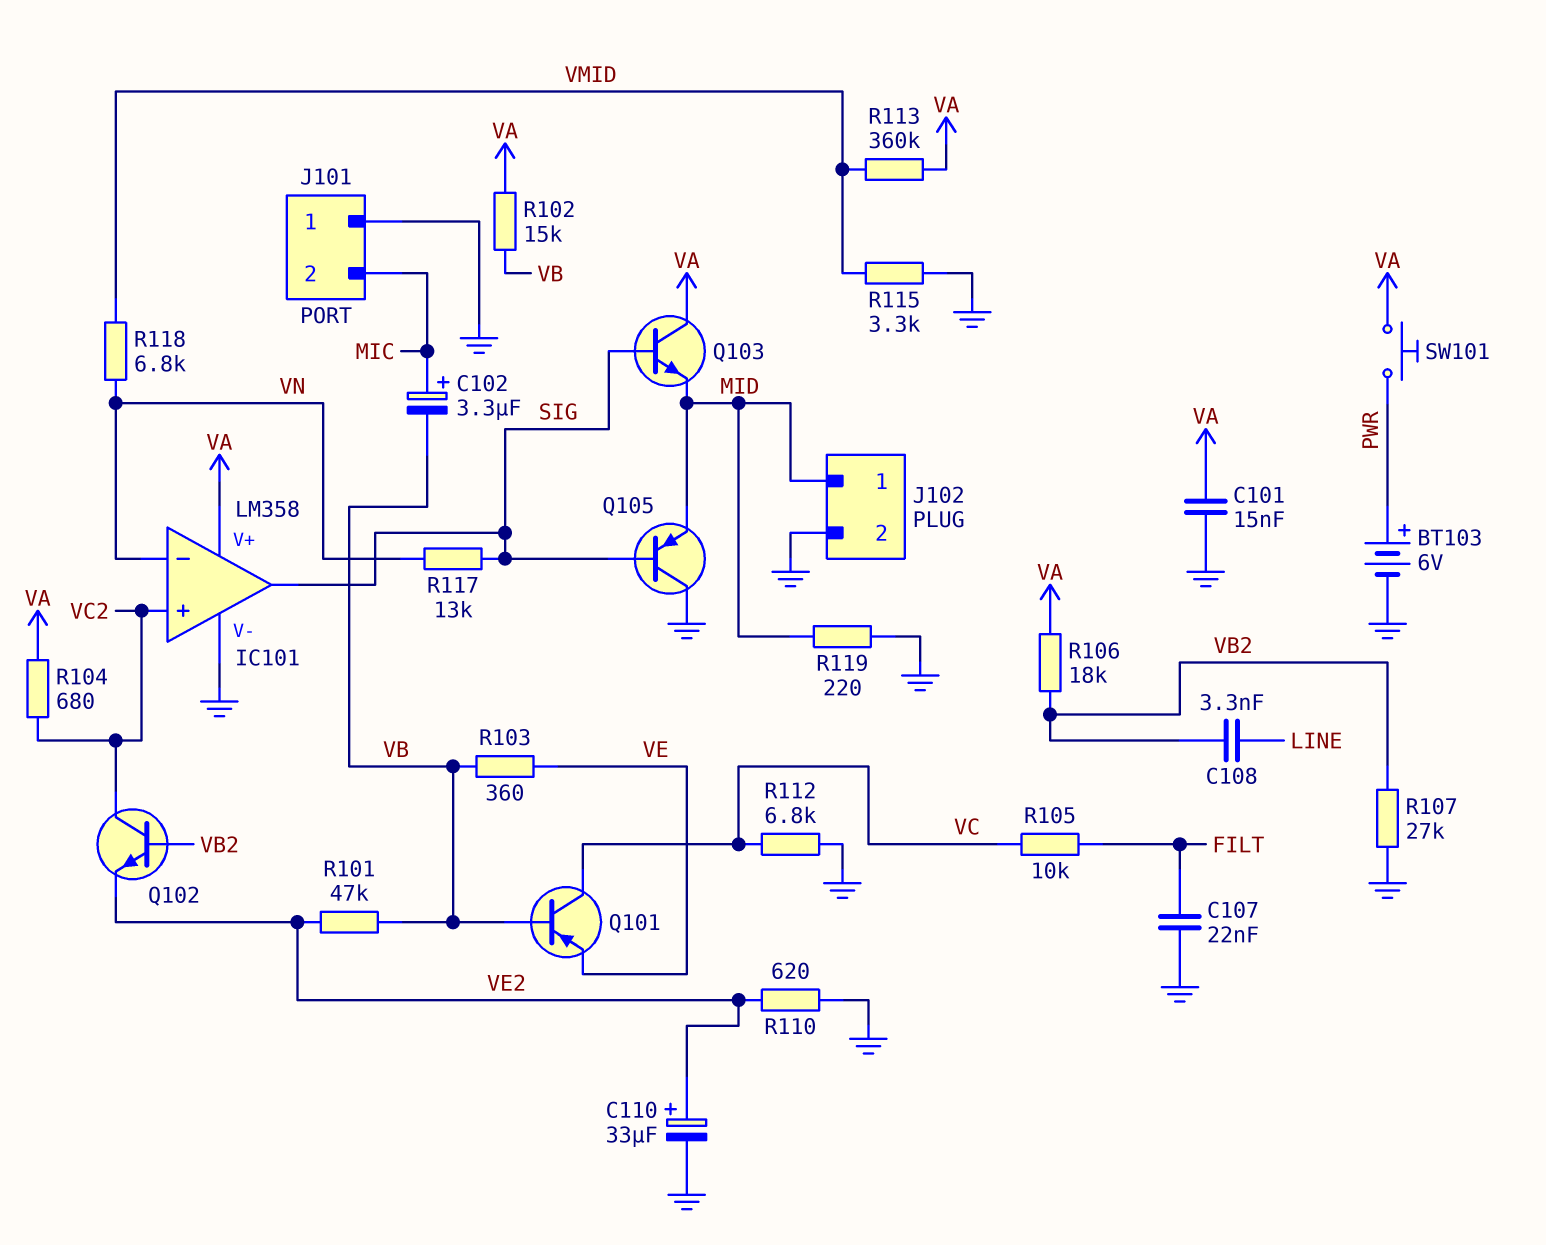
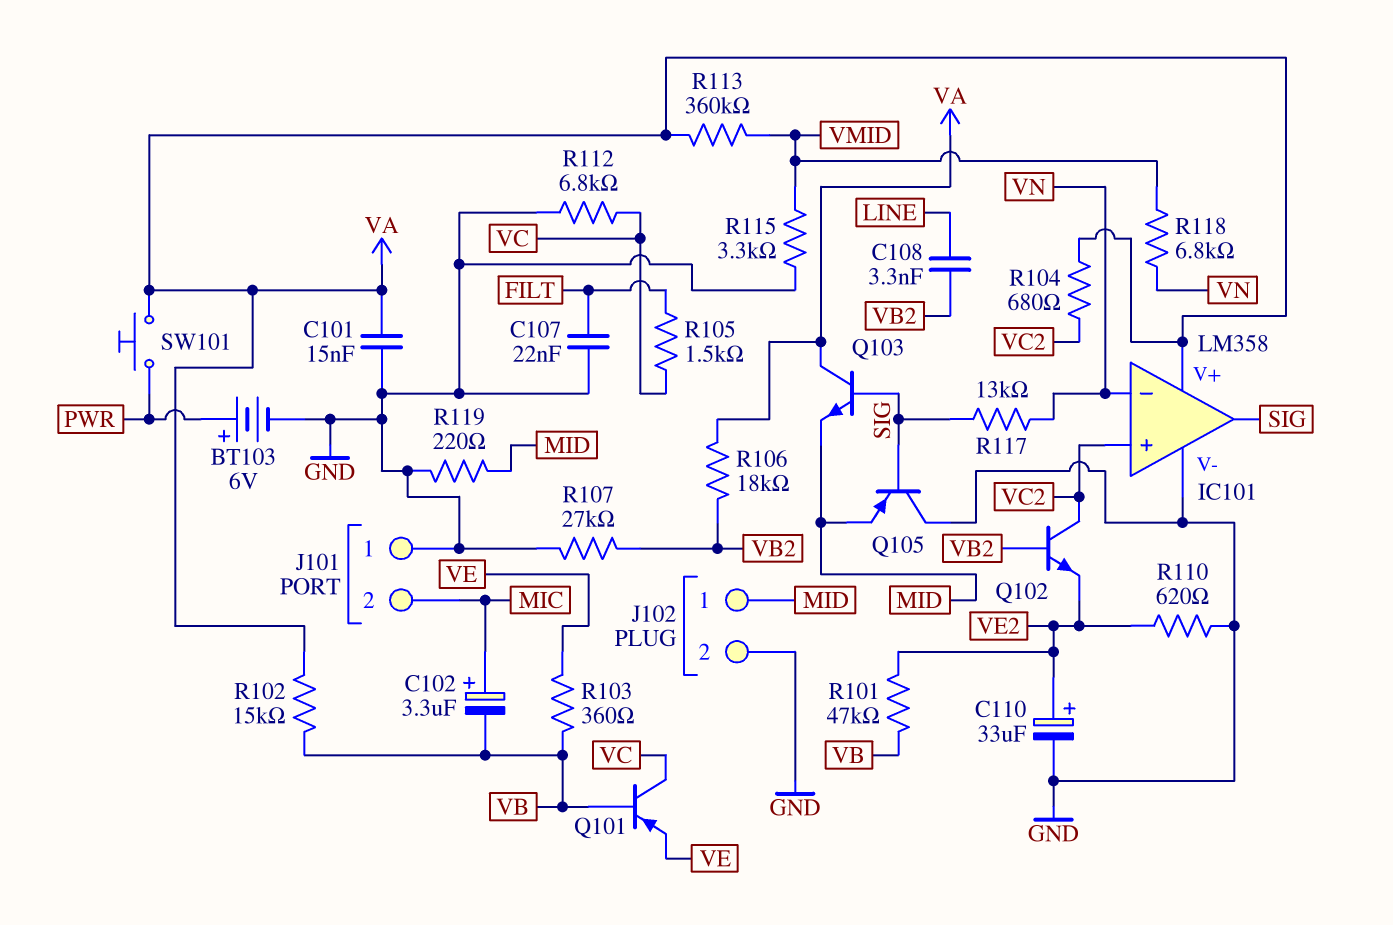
R105: 10k (FILT, VC) -> 1.5k (FILT, VC)

